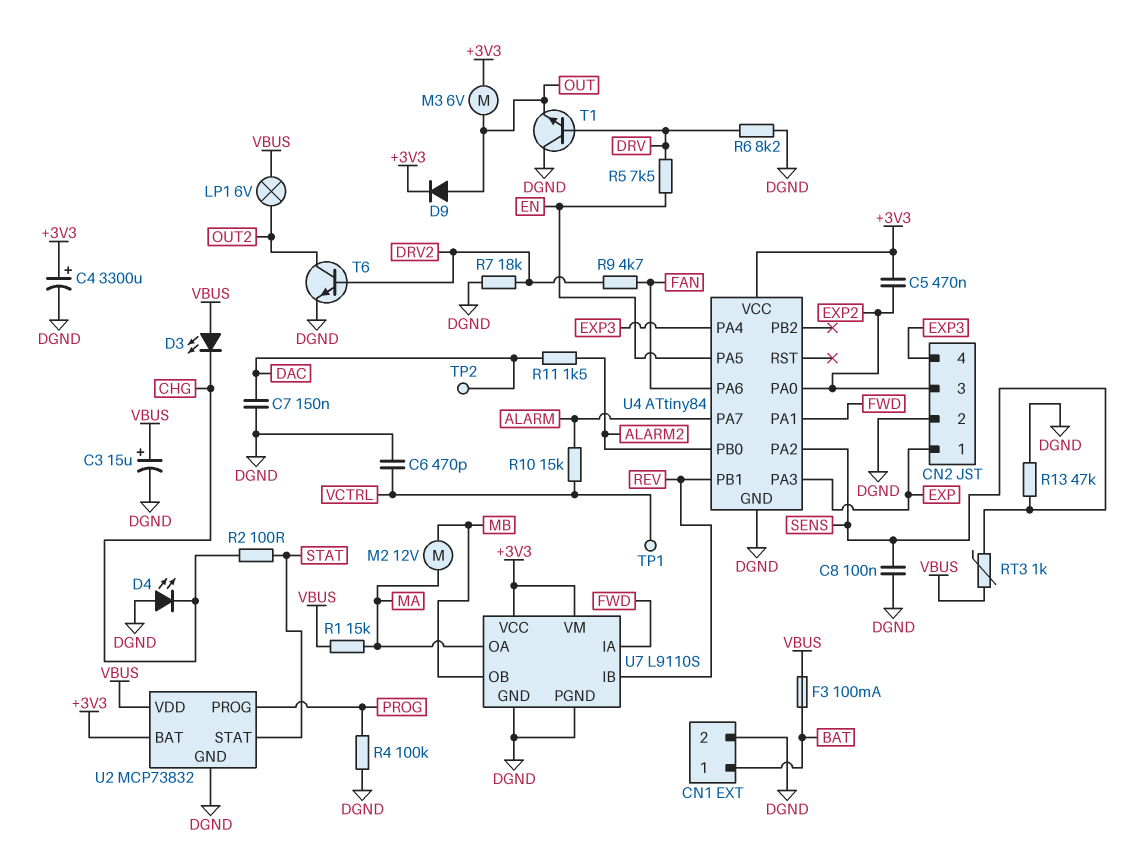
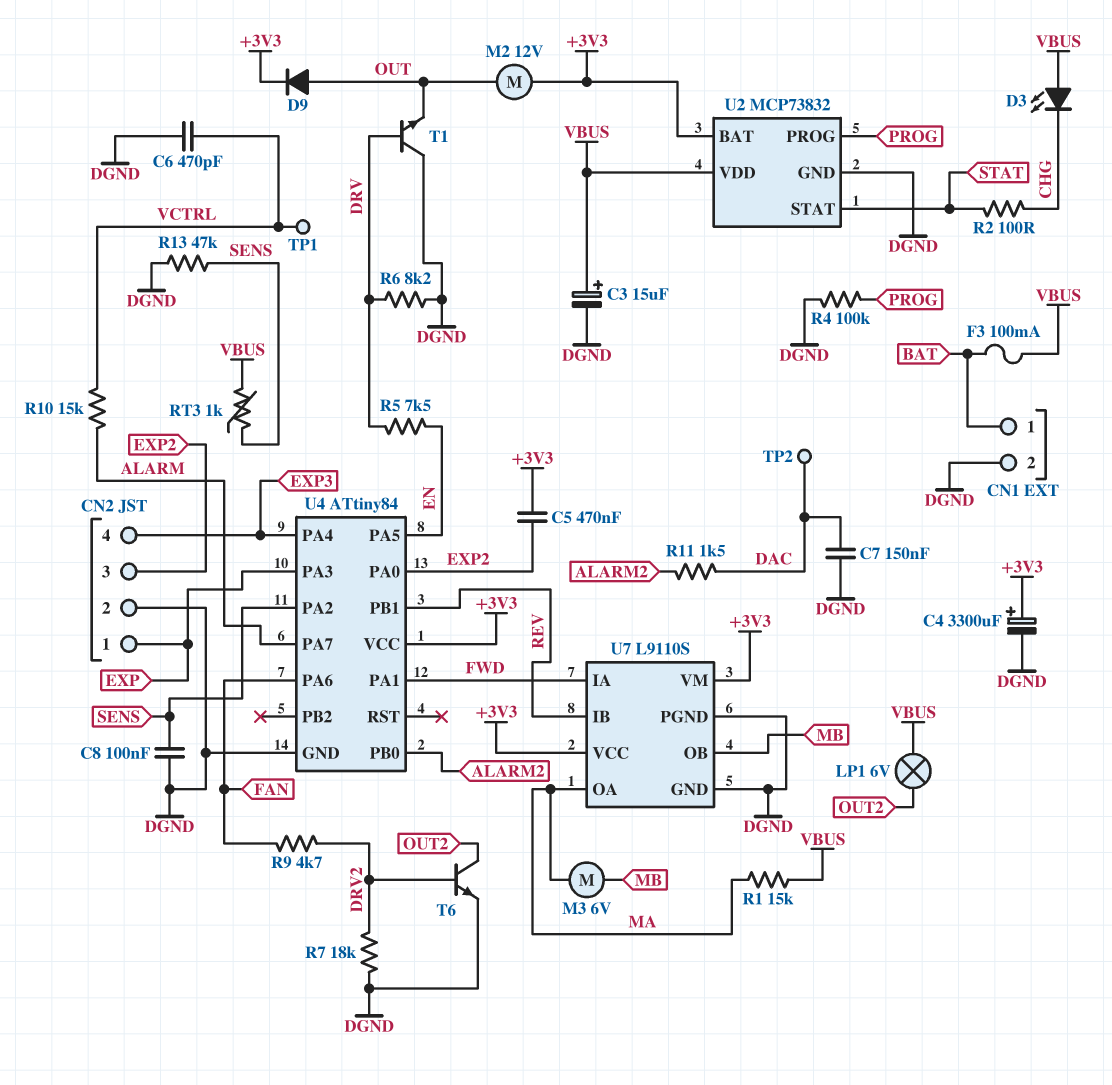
D4: LED (A DGND, K CHG) -> none
M2: motor 12V (MA, MB) -> motor 12V (+3V3, OUT)
M3: motor 6V (+3V3, OUT) -> motor 6V (MA, MB)

